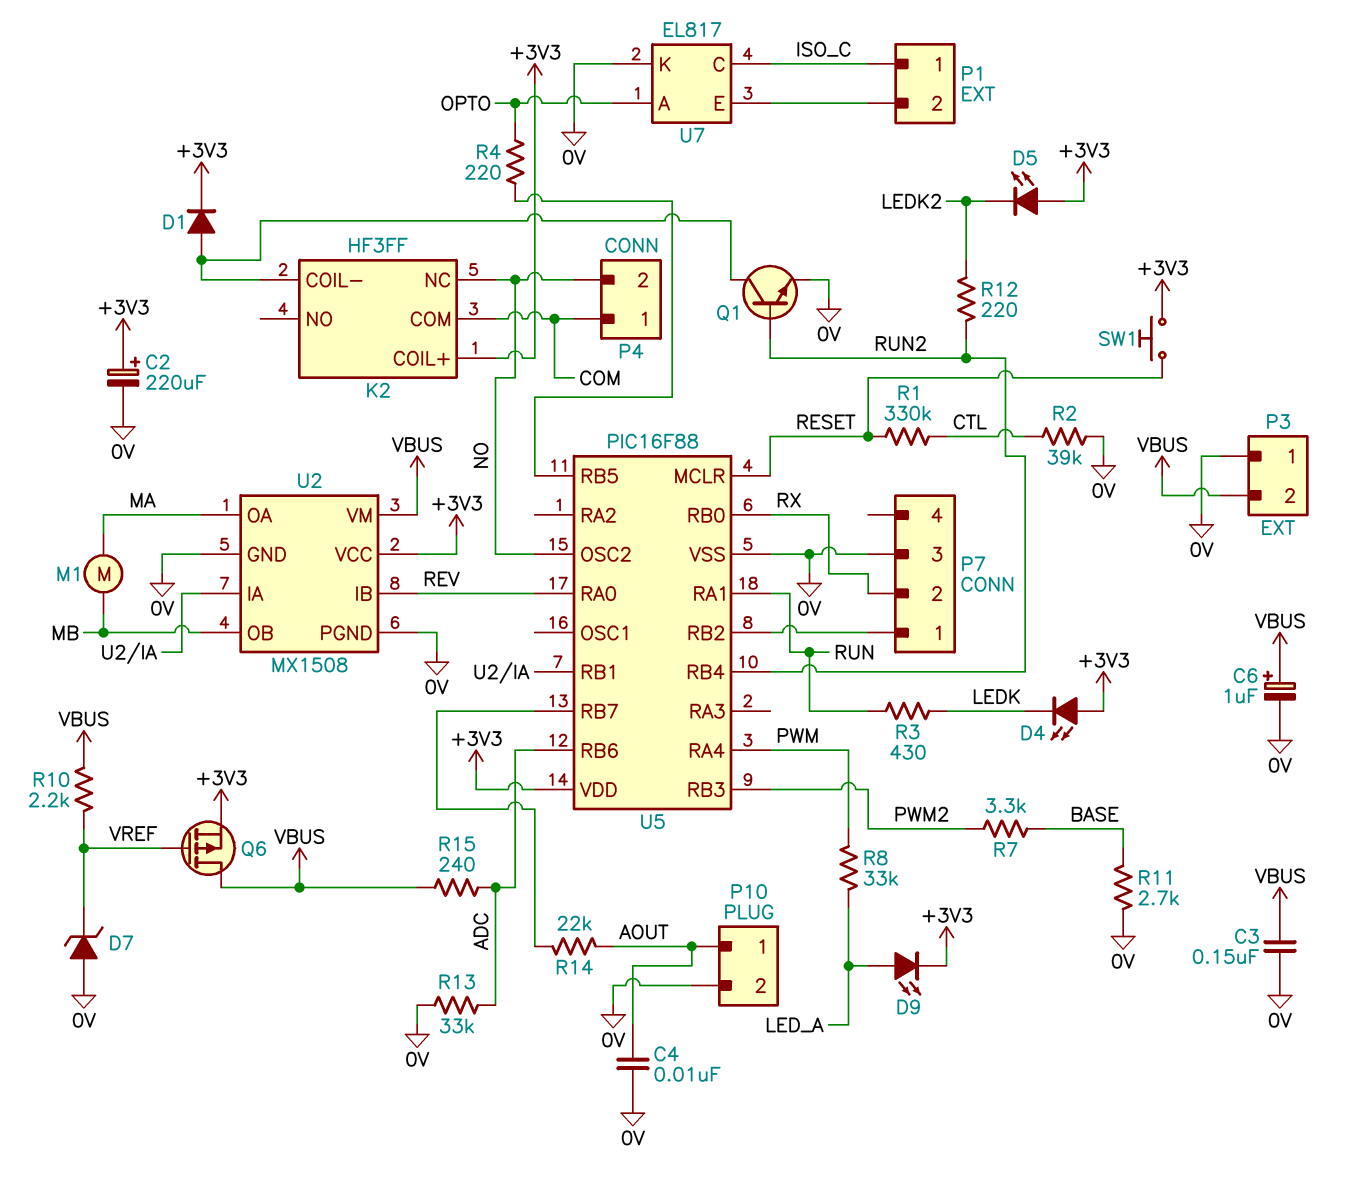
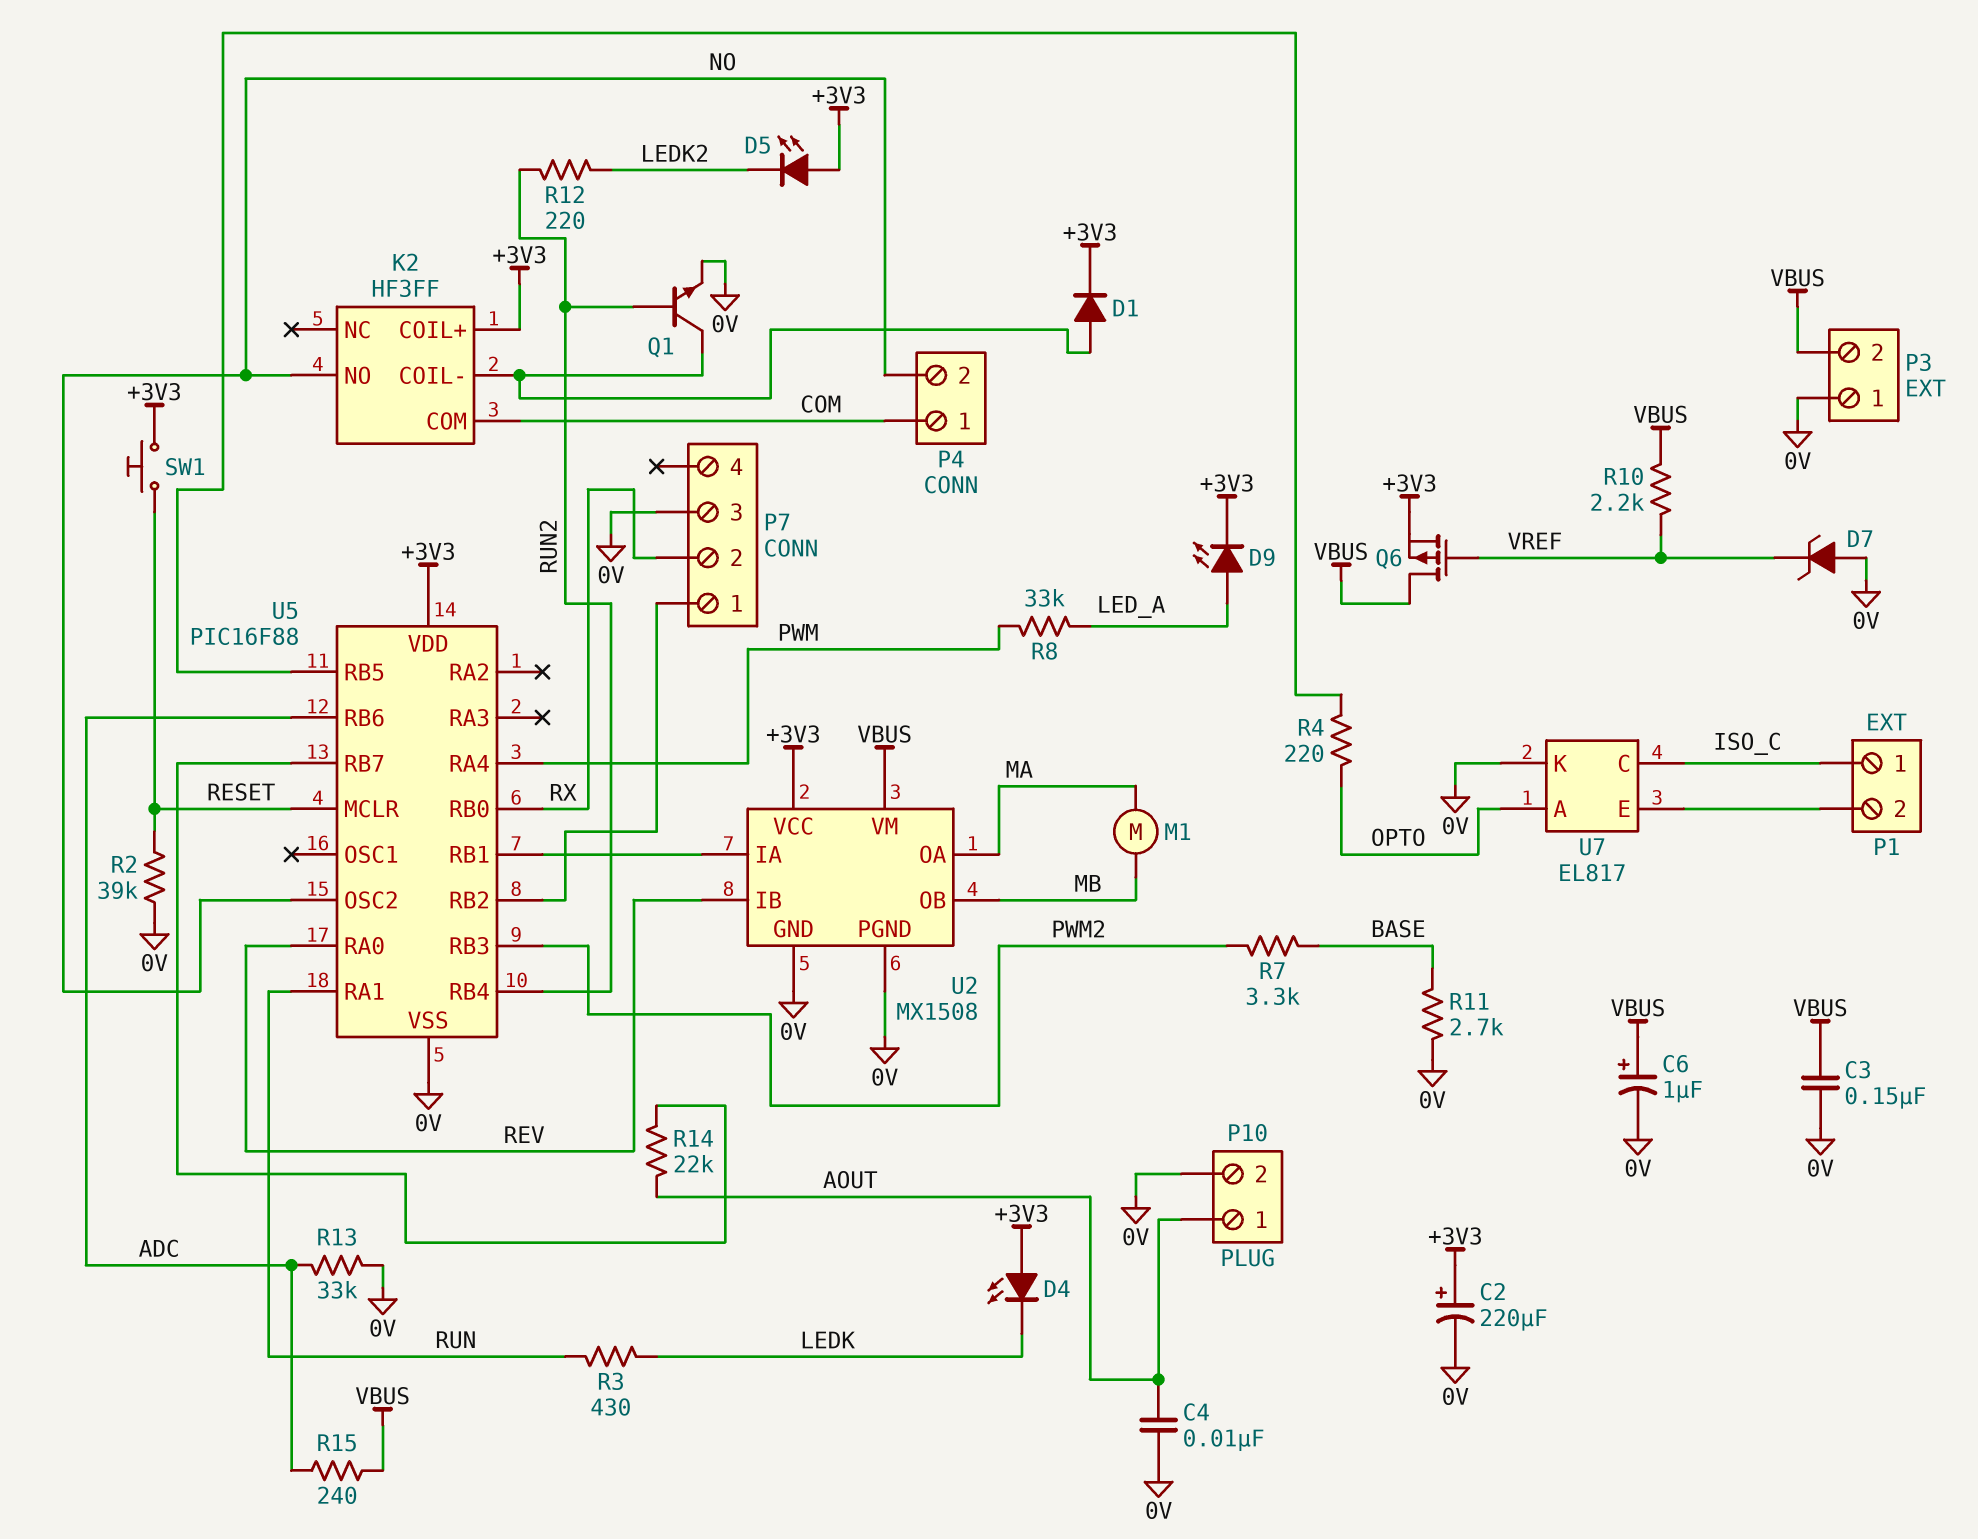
K2 pin NC: NO -> none
K2 pin NO: none -> NO
R1: 330k (CTL, RESET) -> none
R2: 39k (0V, CTL) -> 39k (0V, RESET)

